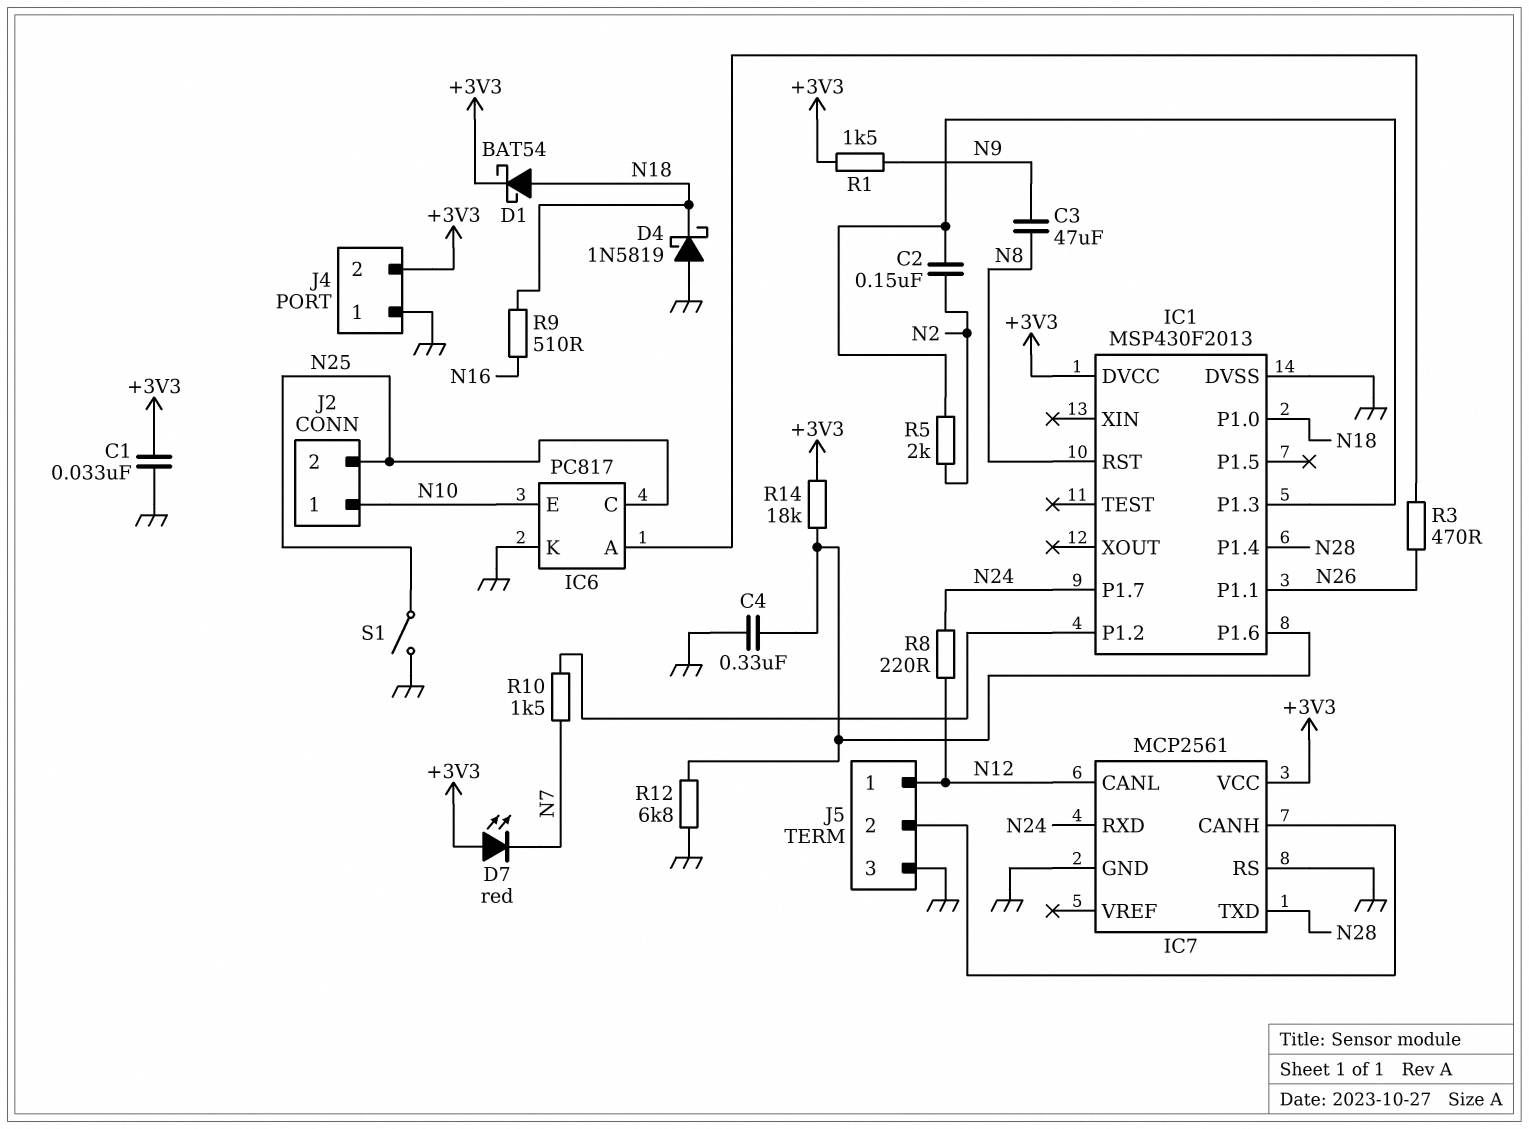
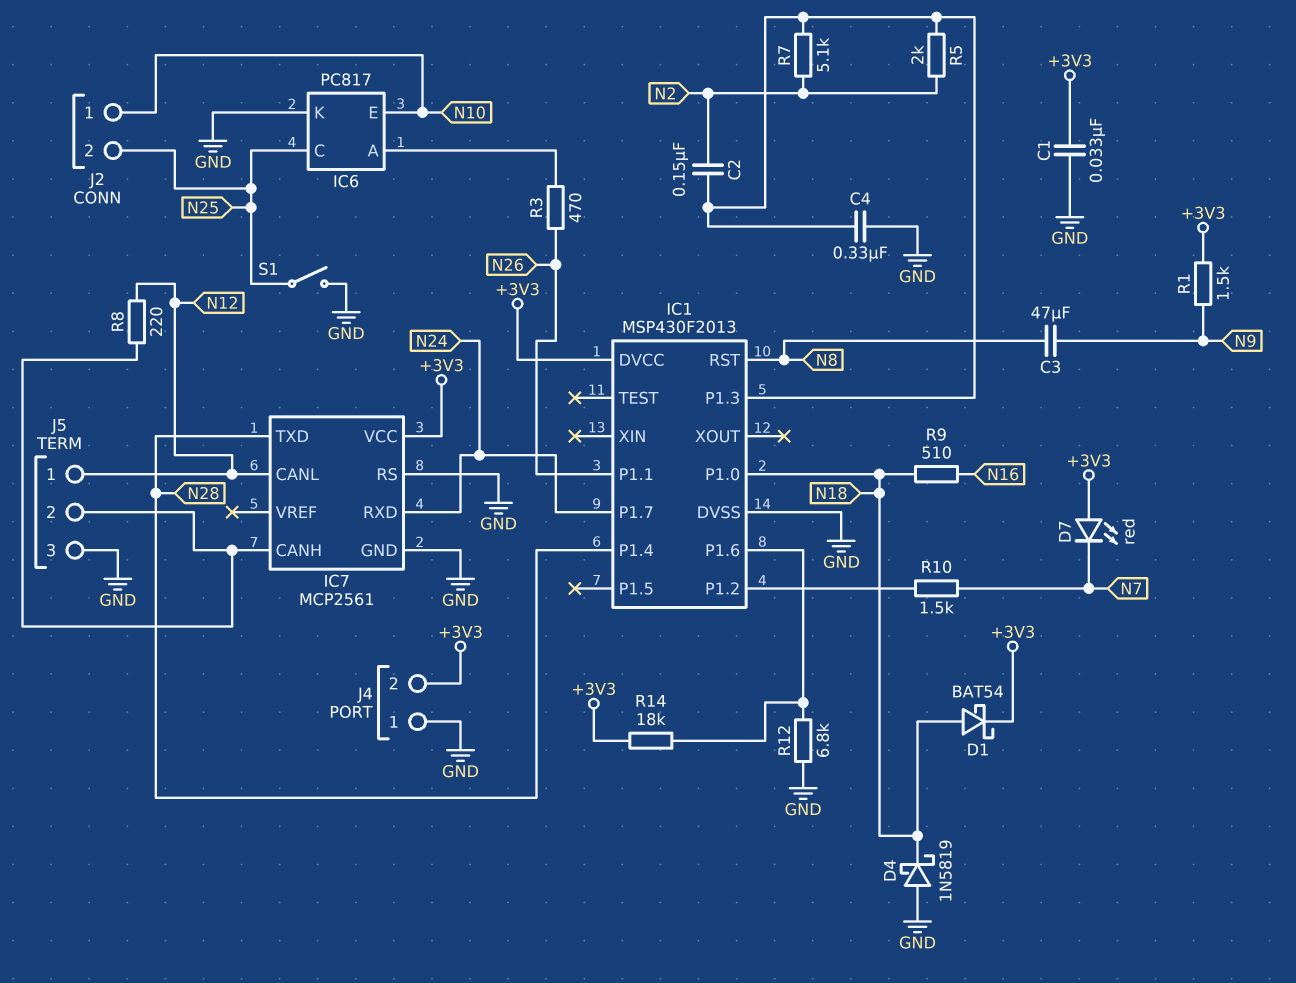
C4: 330nF (GND, IC1/P1.6) -> 330nF (GND, IC1/P1.3)
R7: none -> 5.1k (IC1/P1.3, N2)
R8: 220 (N12, N24) -> 220 (IC7/CANH, N12)

